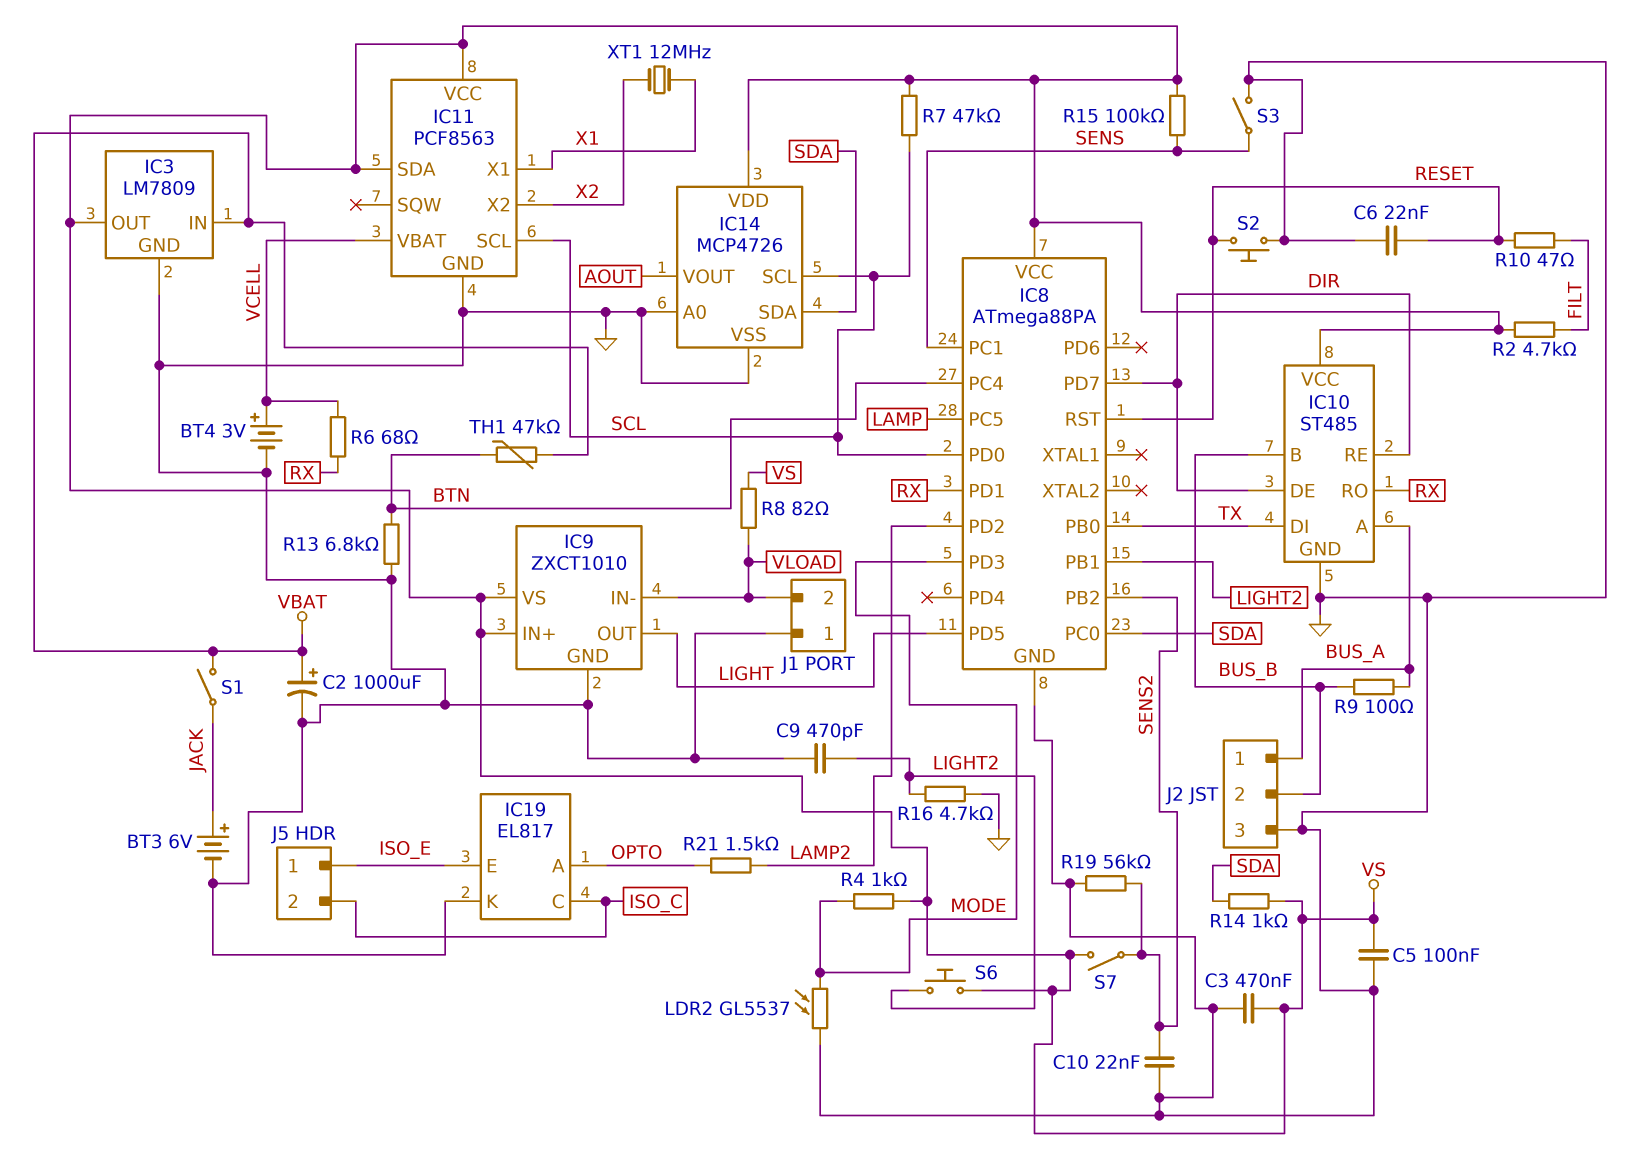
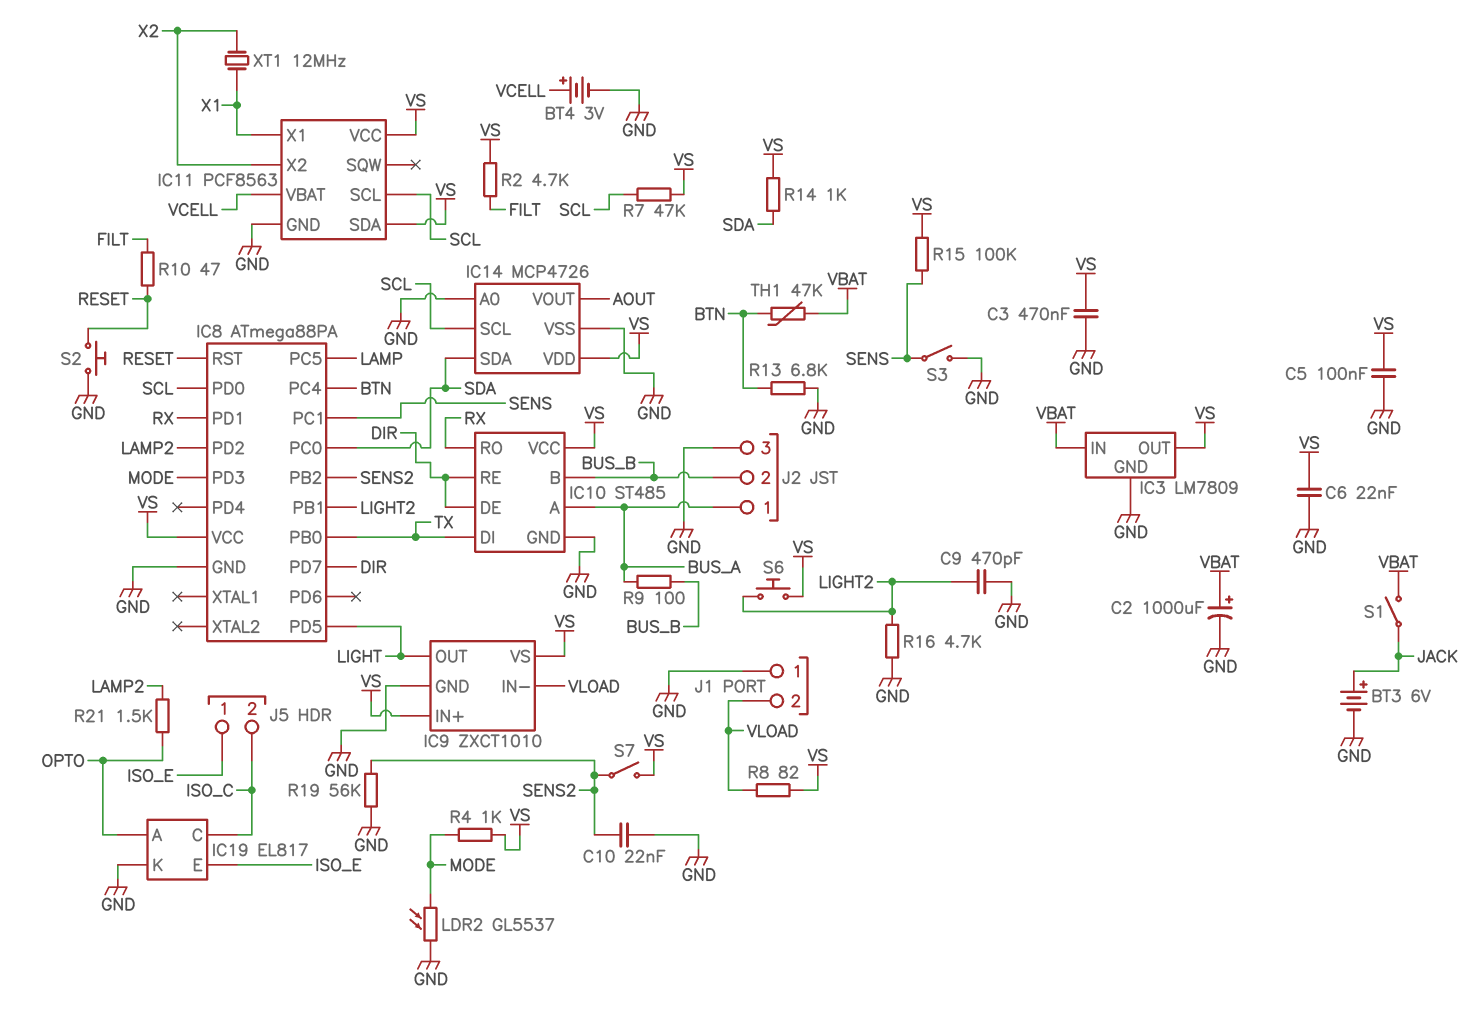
C6: 22nF (GND, RESET) -> 22nF (GND, VS)
R6: 68 (RX, VCELL) -> none

